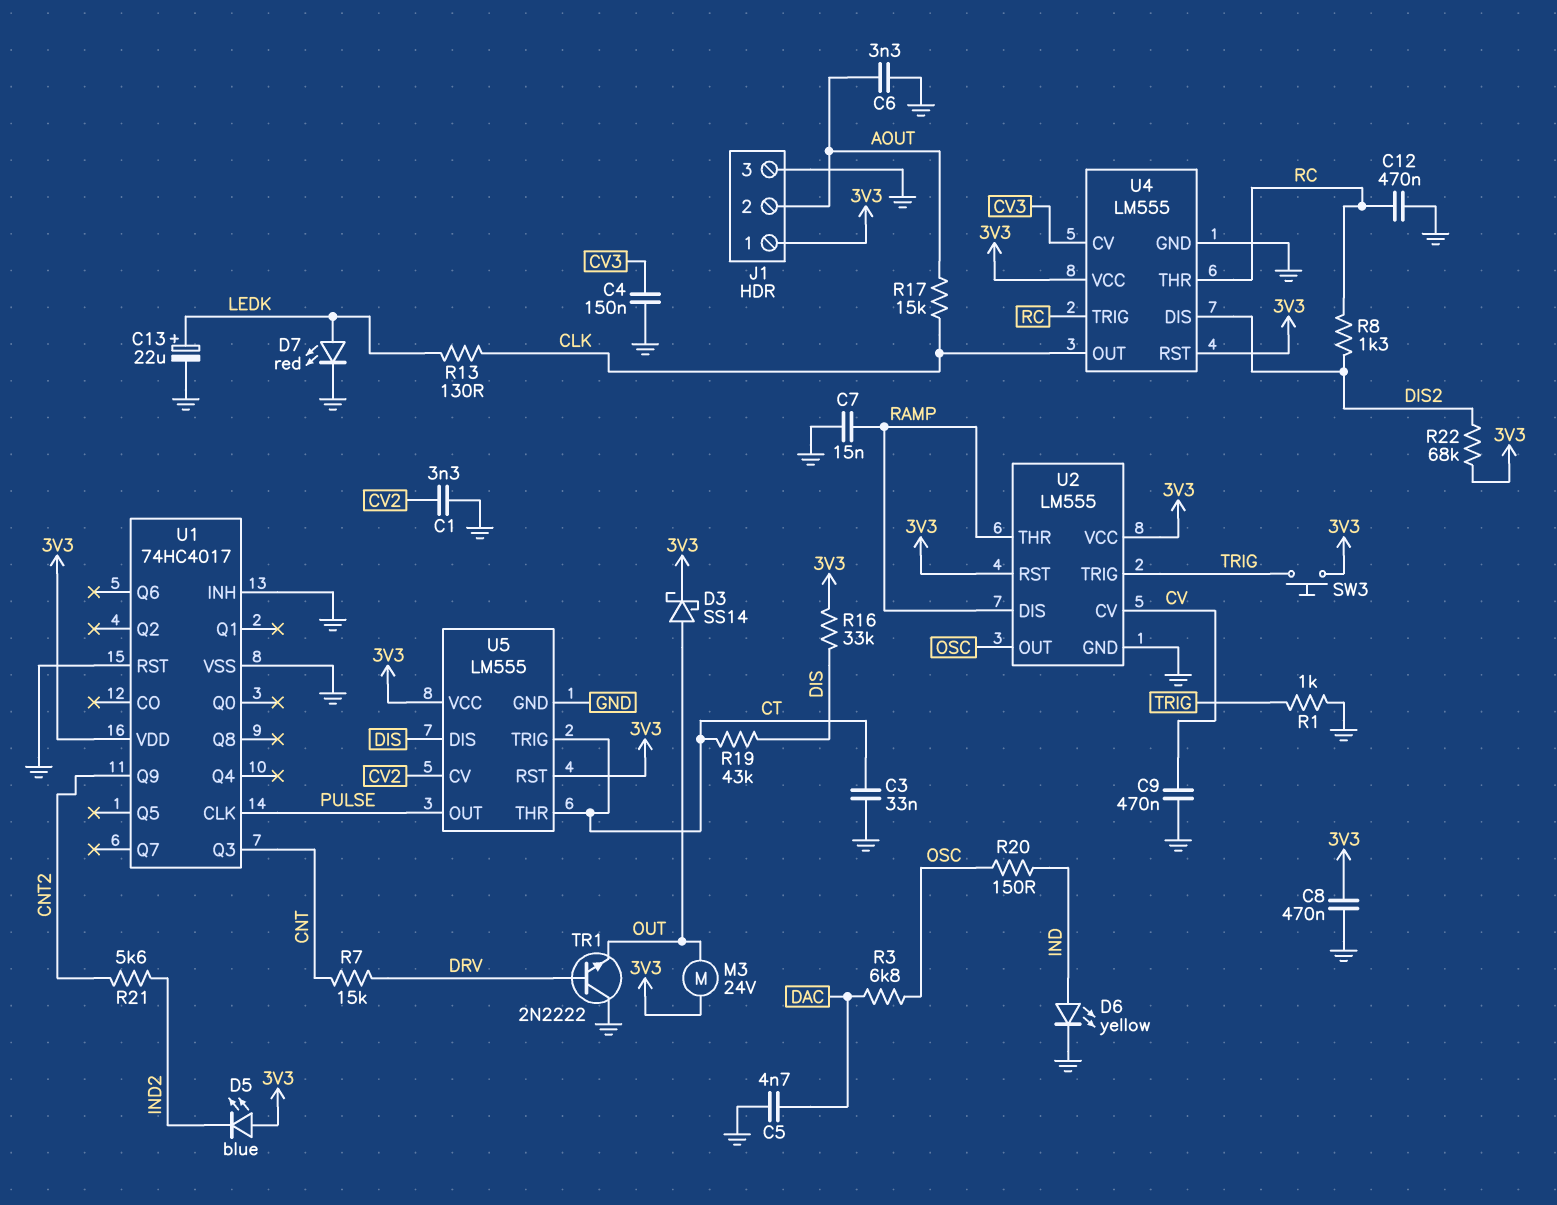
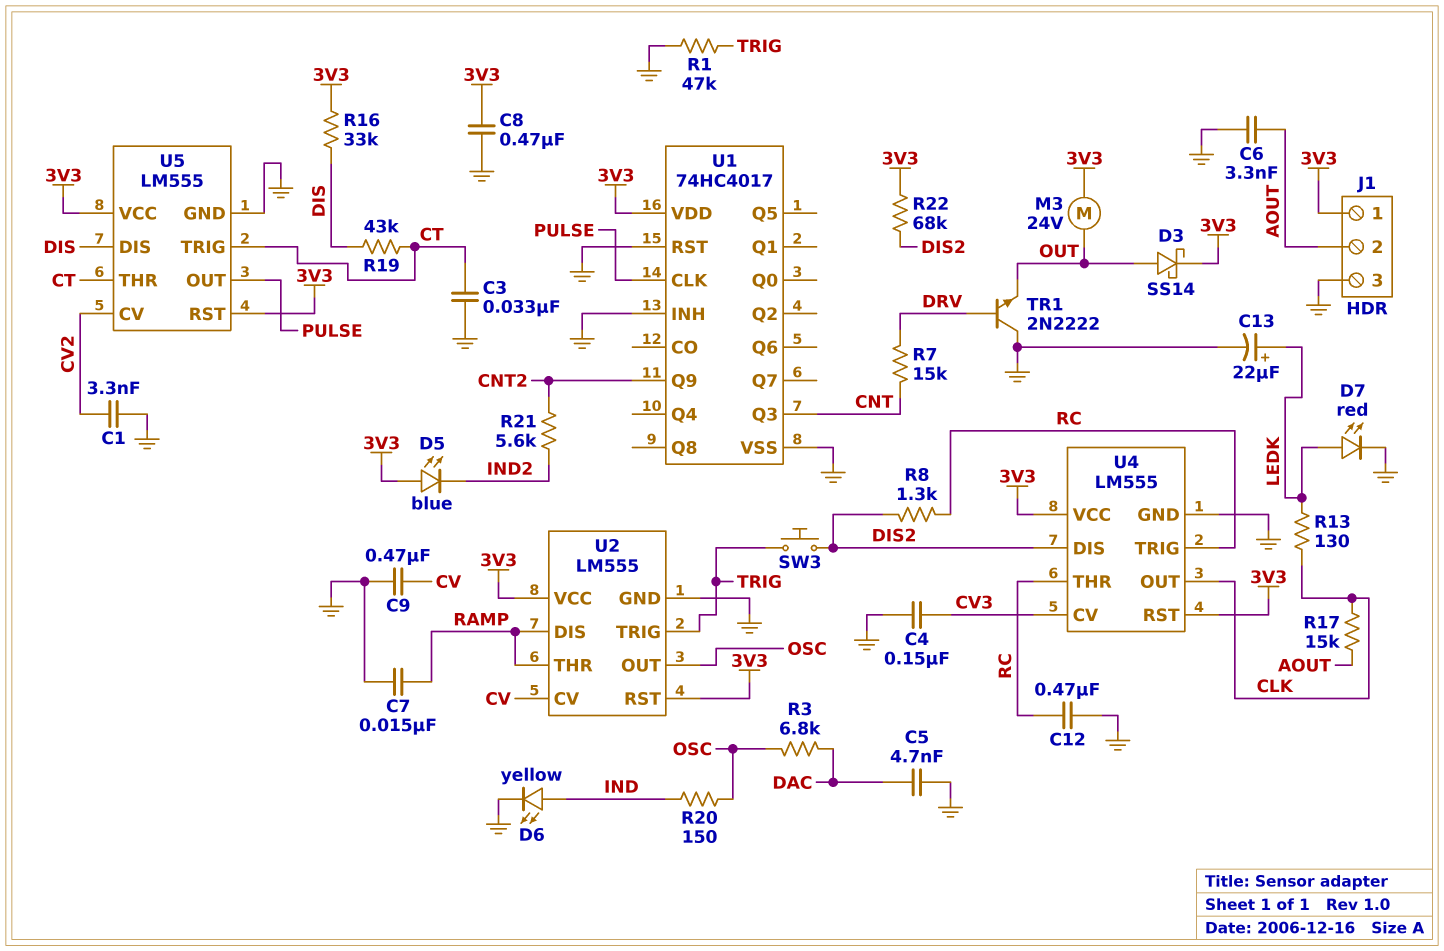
R1: 1k (GND, TRIG) -> 47k (GND, TRIG)
SW3: button (3V3, TRIG) -> button (DIS2, TRIG)

